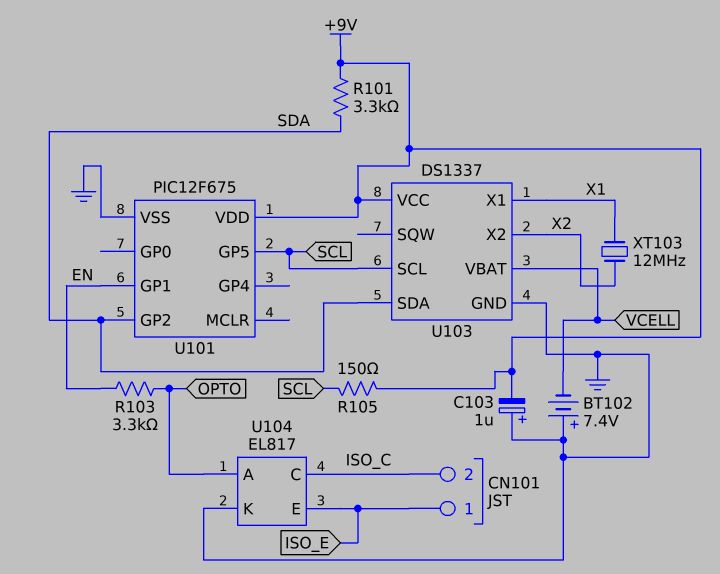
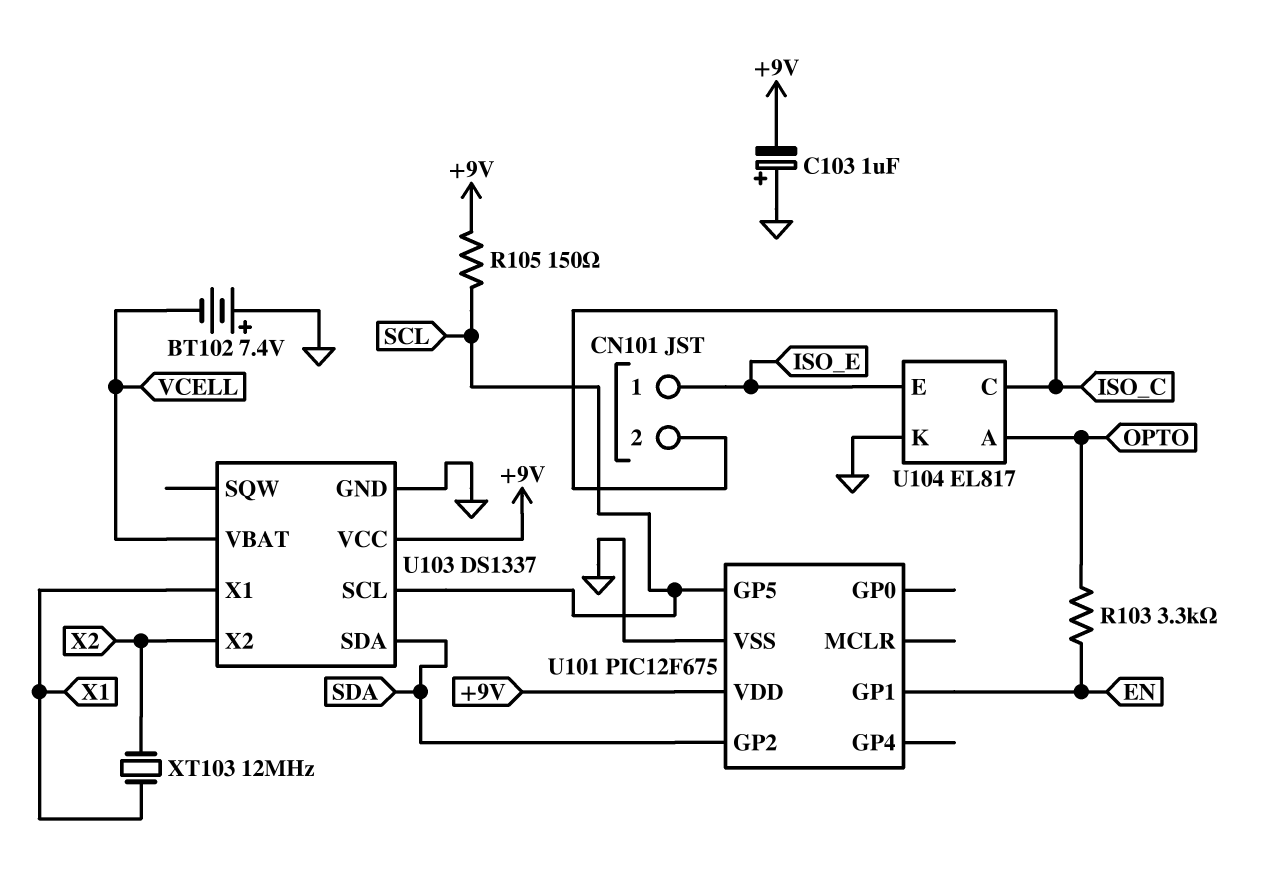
R101: 3.3k (+9V, SDA) -> none

